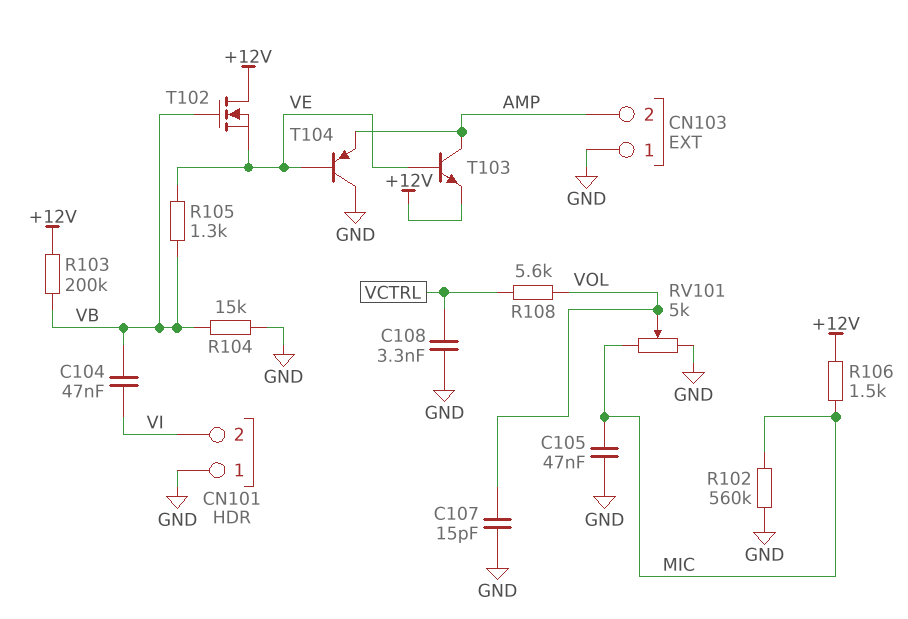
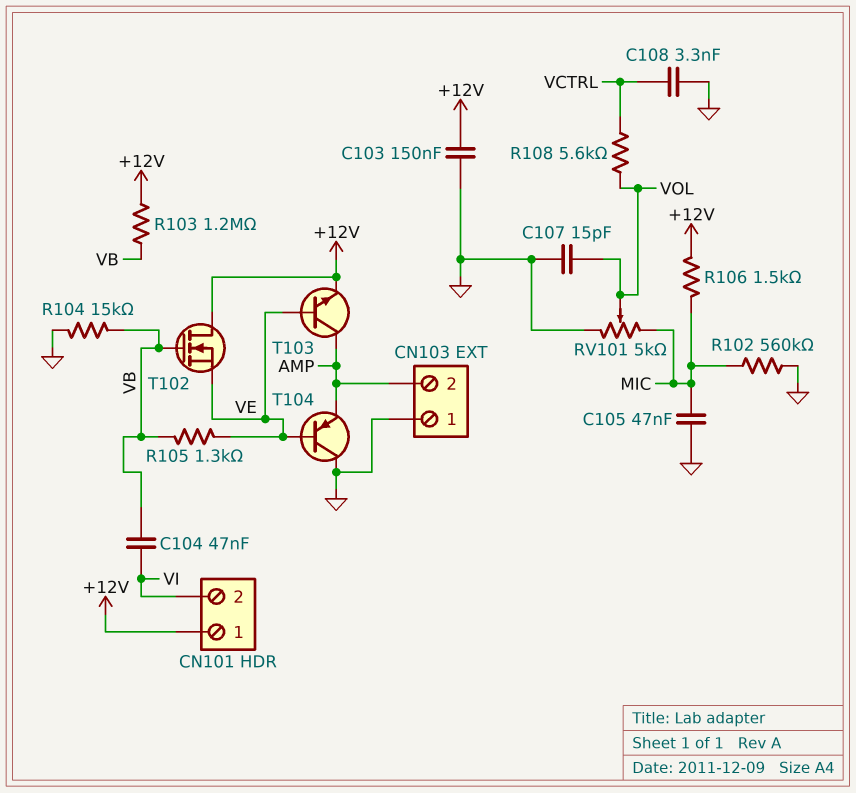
C103: none -> 150nF (+12V, GND)
CN101 pin 1: GND -> +12V
R103: 200k (+12V, VB) -> 1.2M (+12V, VB)

